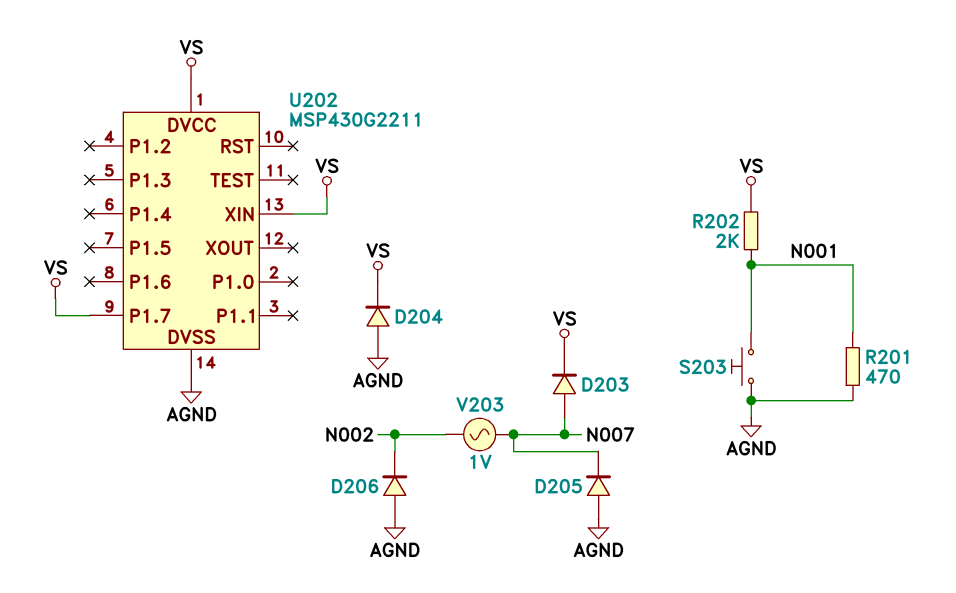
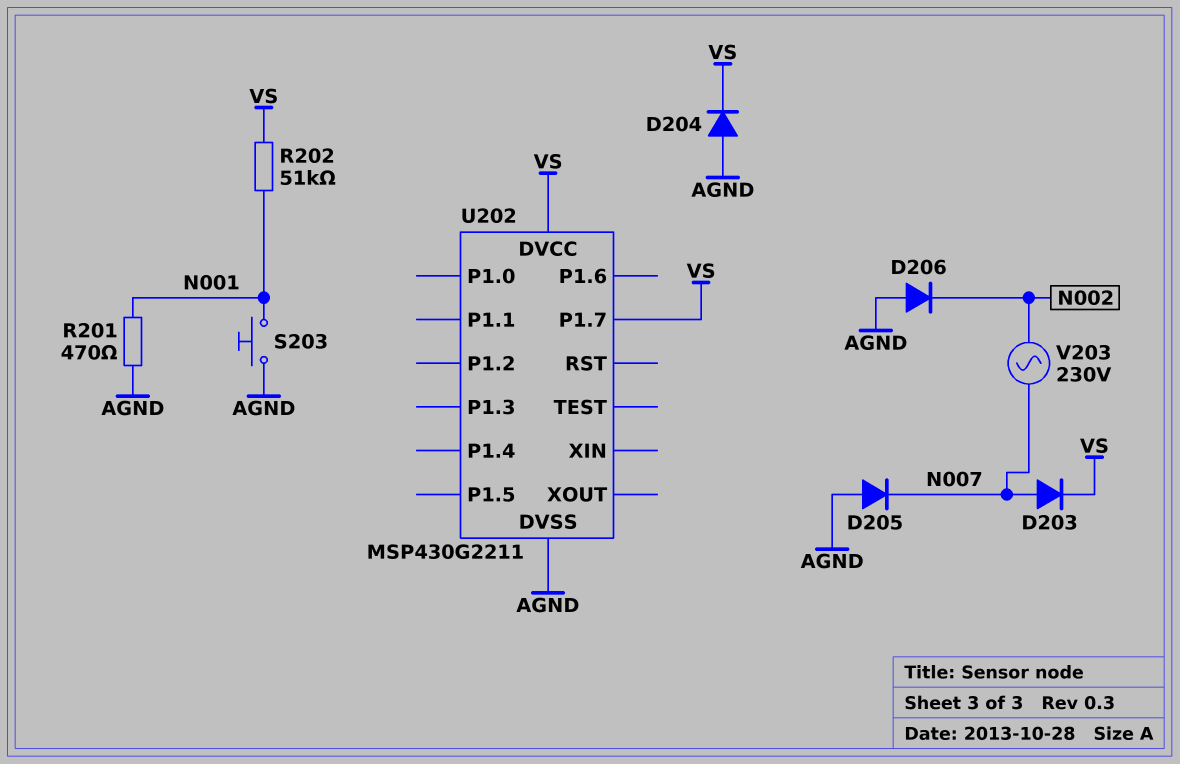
R202: 2k (N001, VS) -> 51k (N001, VS)
U202 pin XIN: VS -> none
V203: AC 1V (N002, N007) -> AC 230V (N002, N007)

